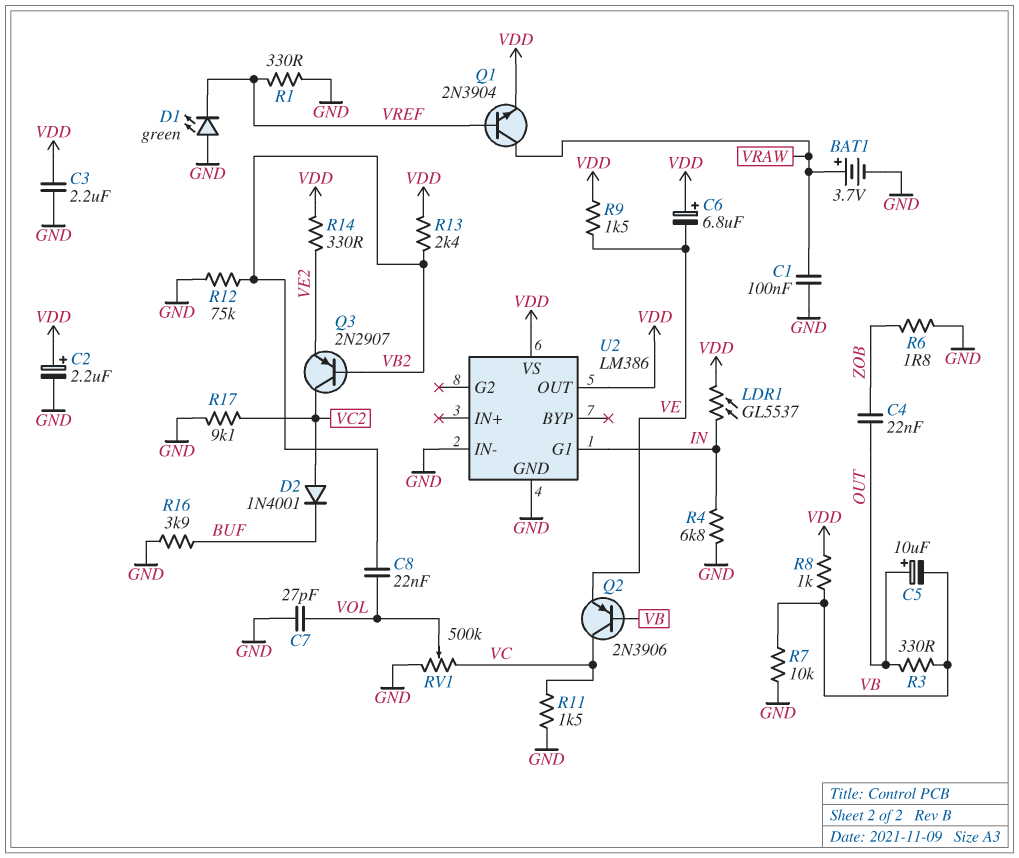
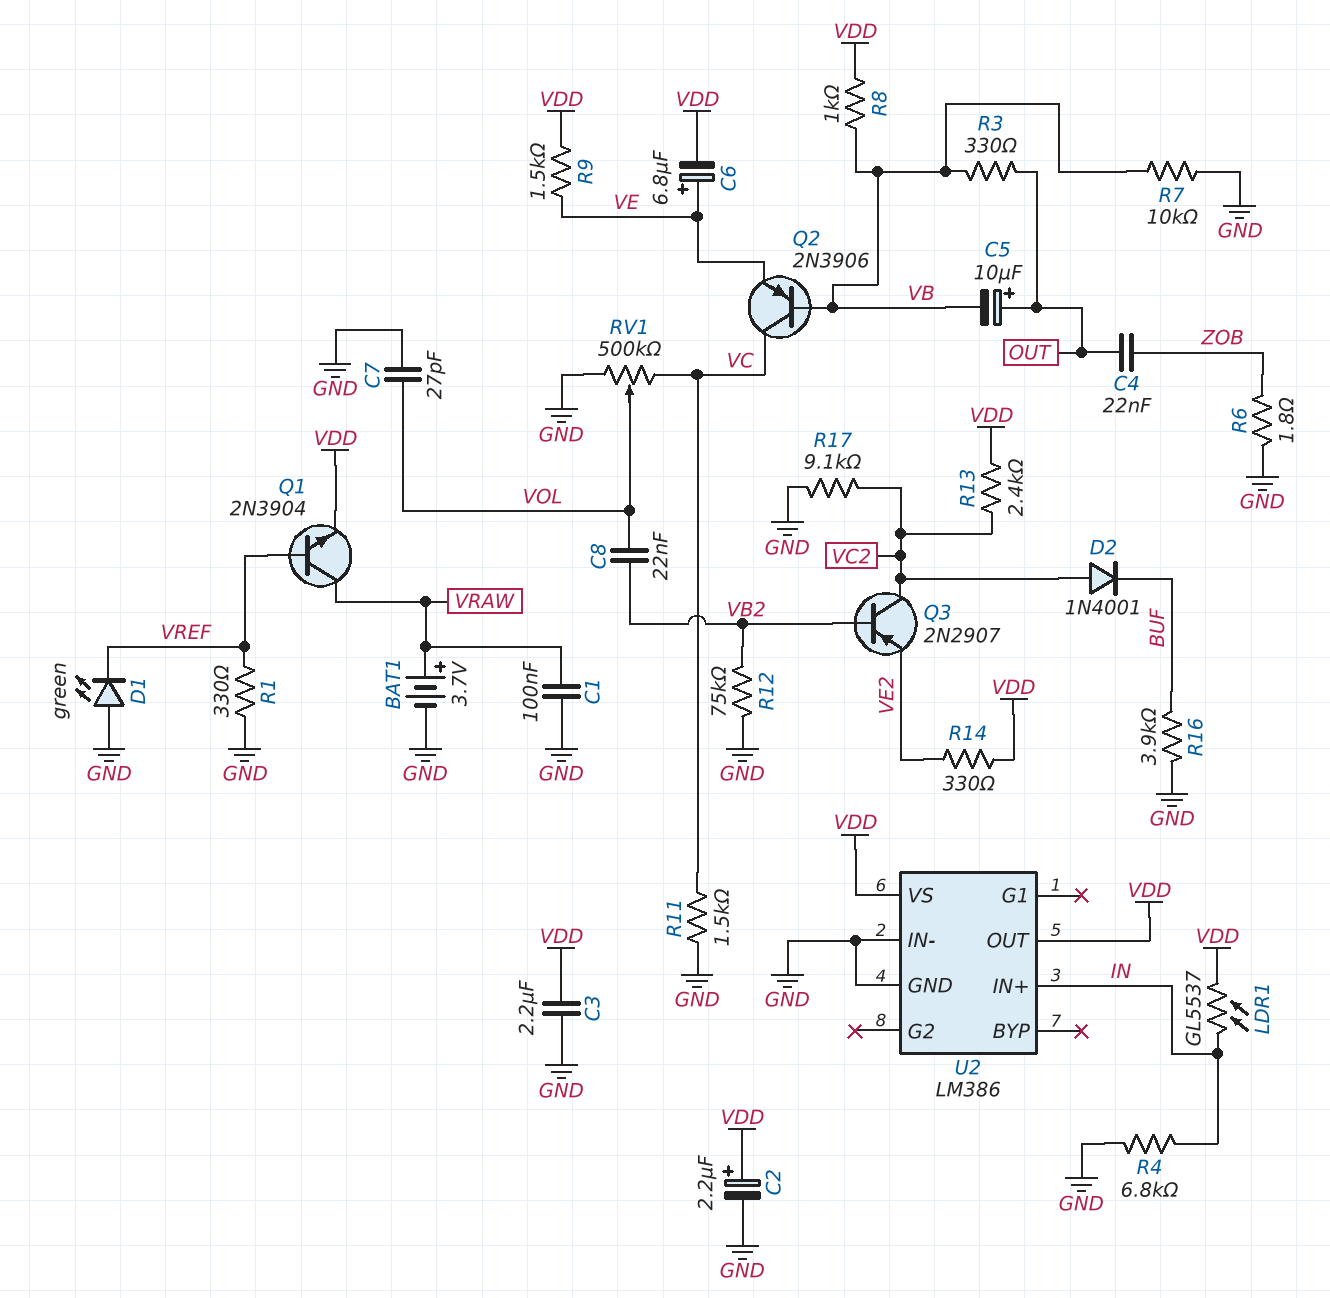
C6: 6.8uF (plus VDD, minus VE) -> 6.8uF (plus VE, minus VDD)
R13: 2.4k (VB2, VDD) -> 2.4k (VC2, VDD)
U2 pin G1: IN -> none
U2 pin IN+: none -> IN

